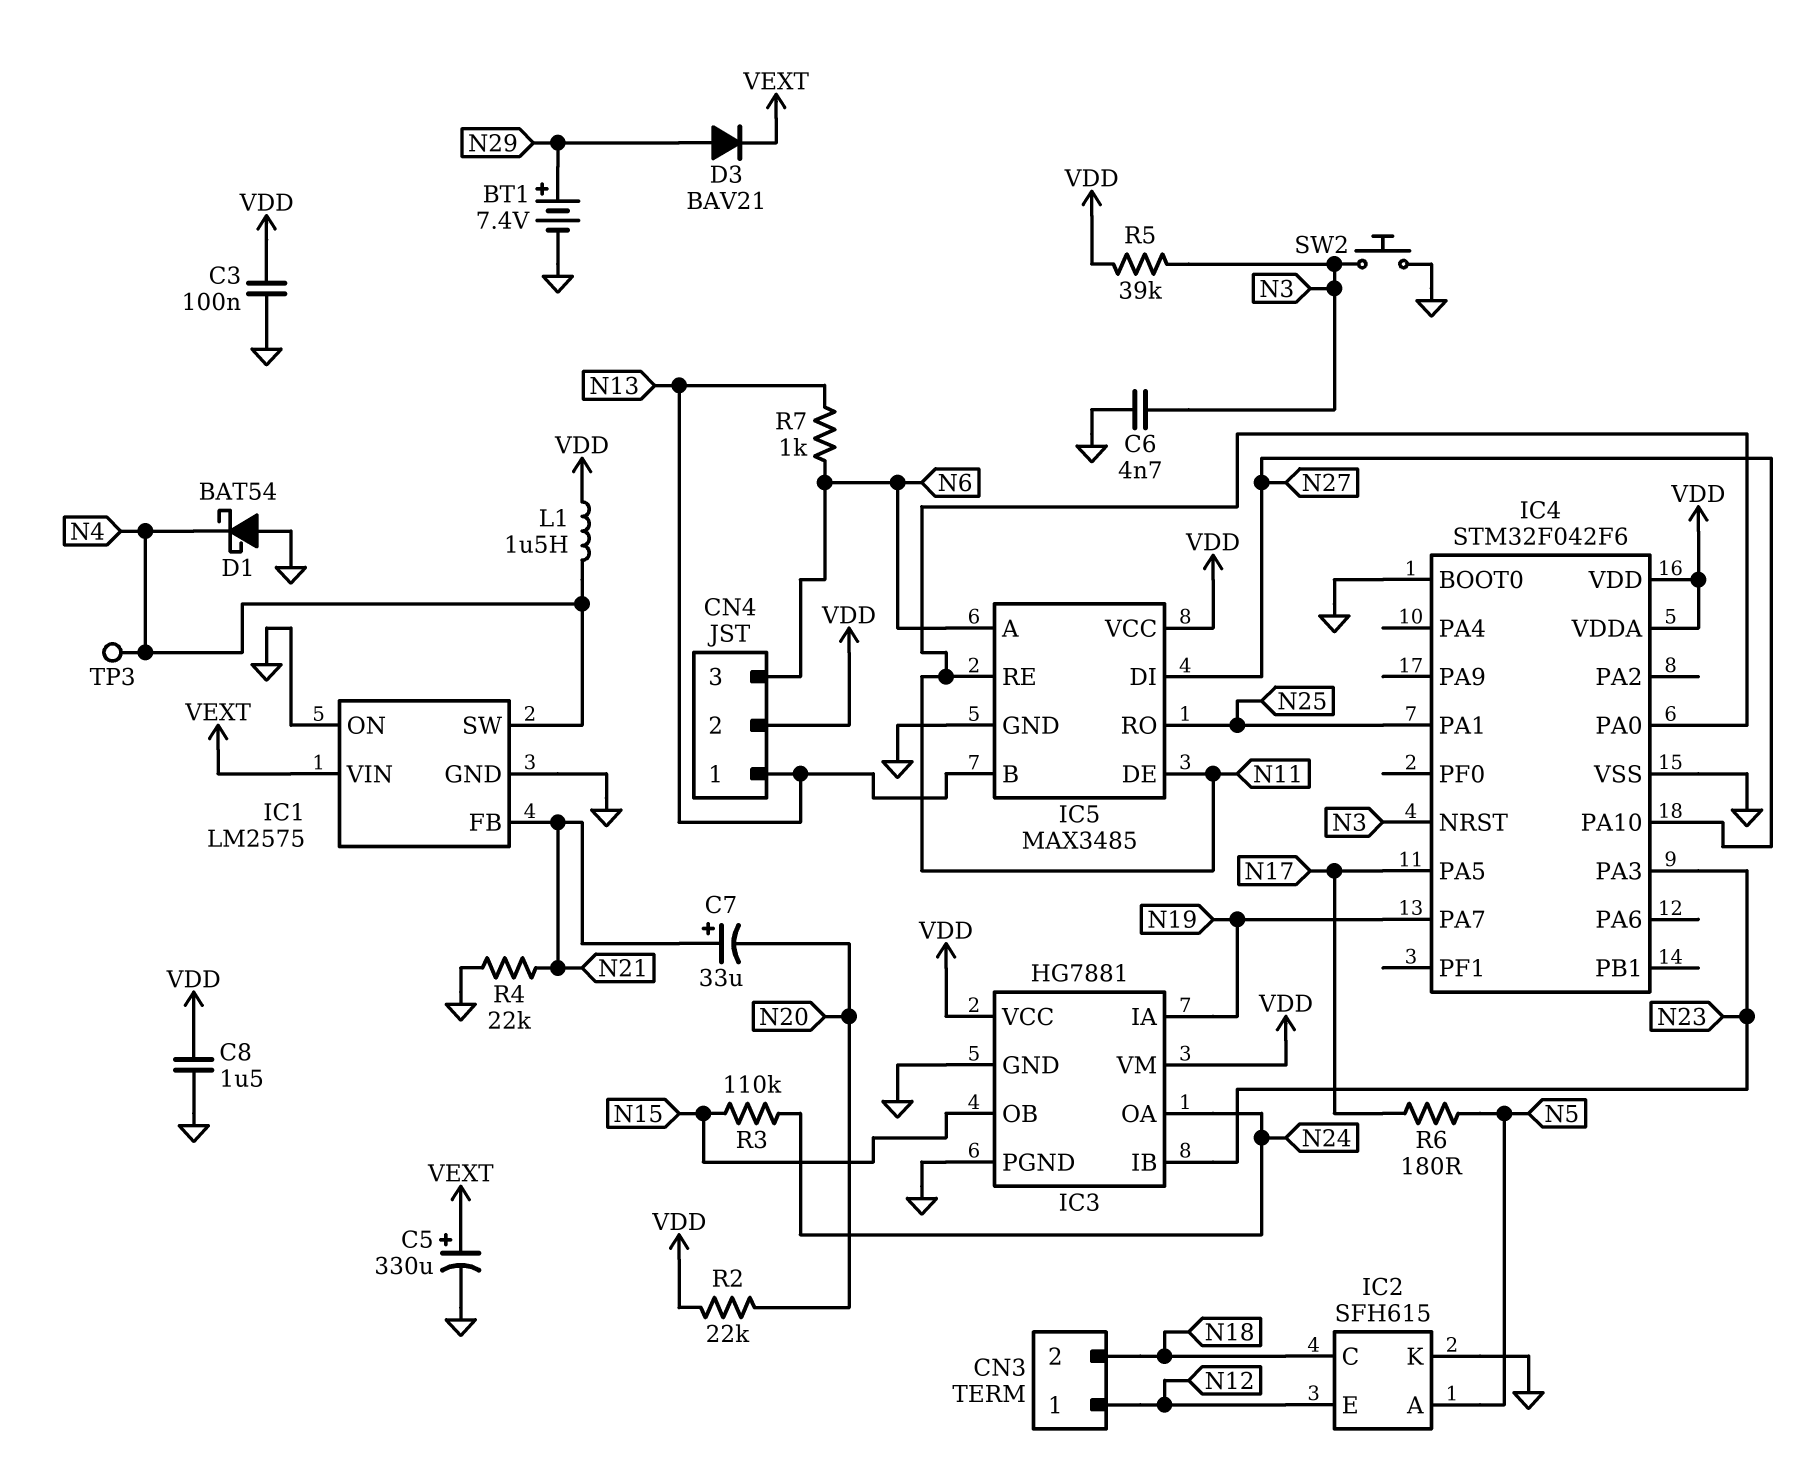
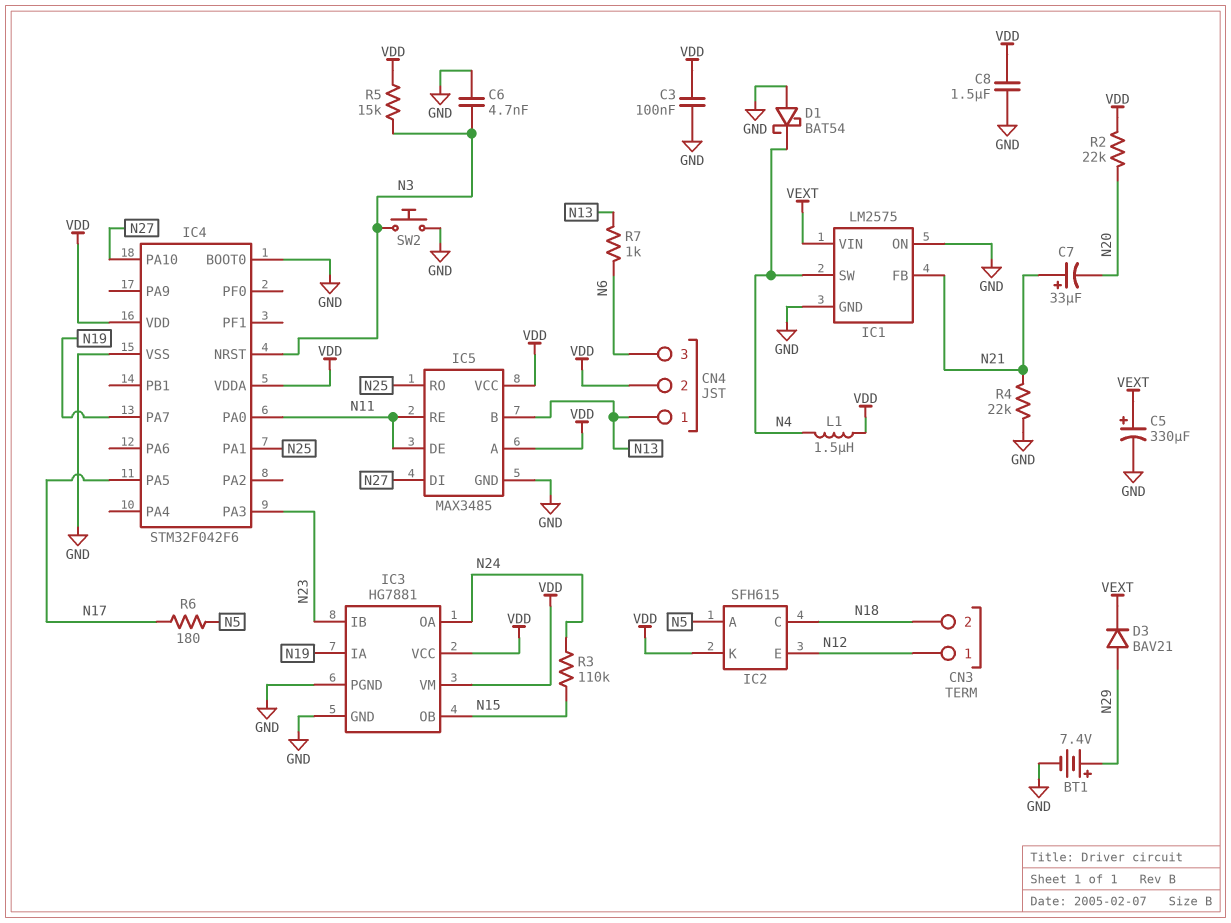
IC2 pin K: GND -> VDD
IC5 pin A: N6 -> VDD
R5: 39k (N3, VDD) -> 15k (N3, VDD)
TP3: test point (N4) -> none

